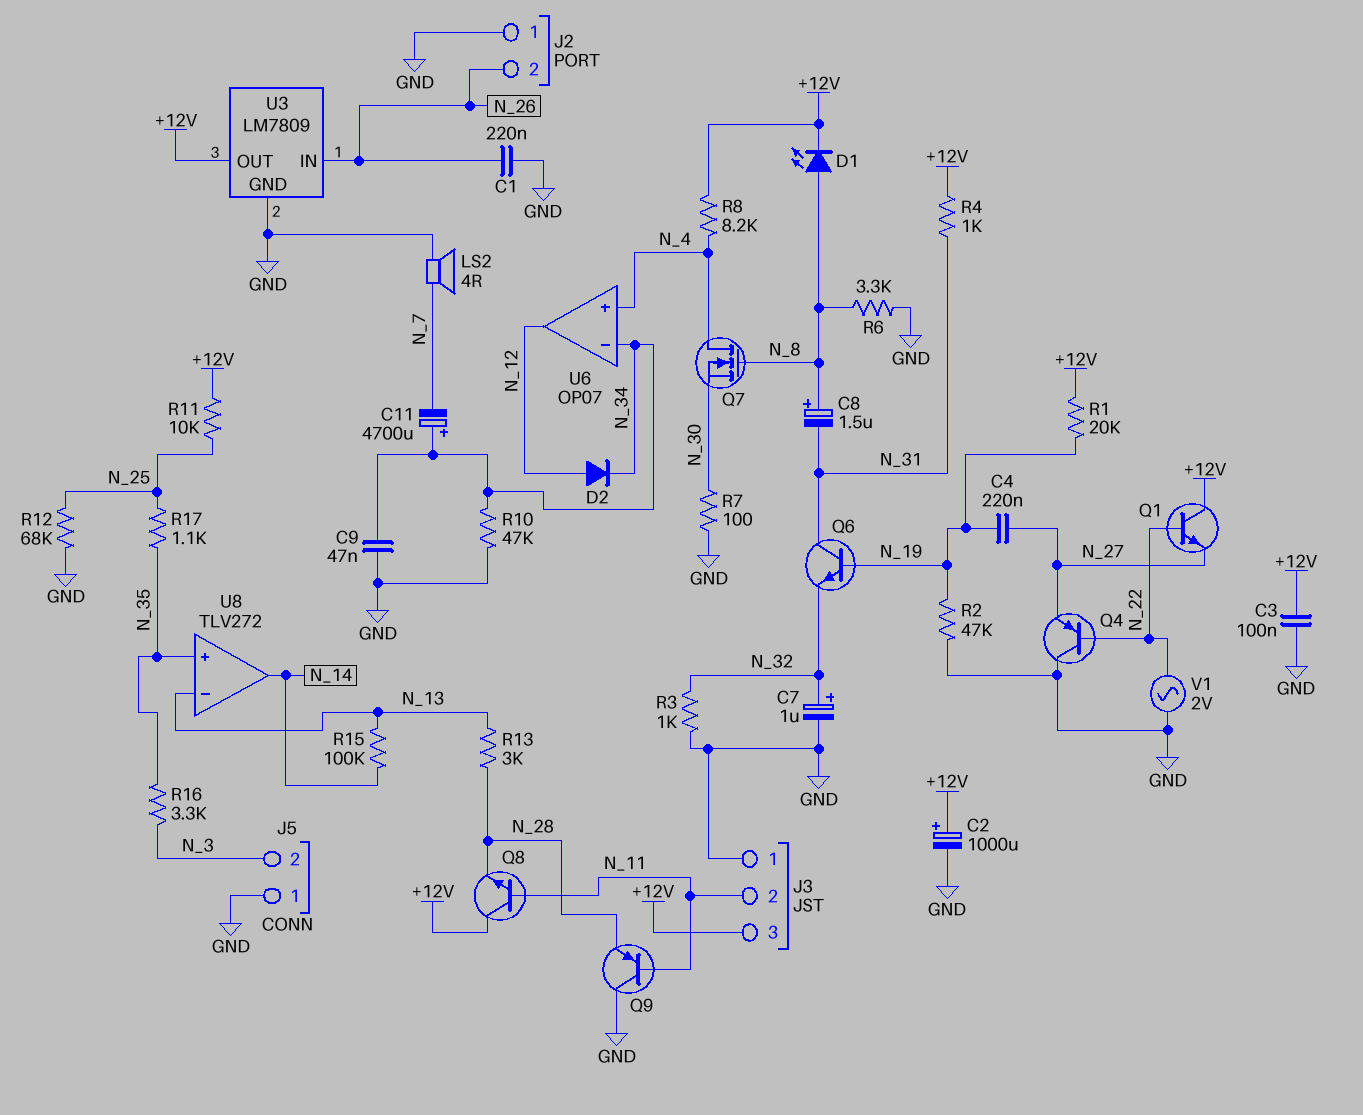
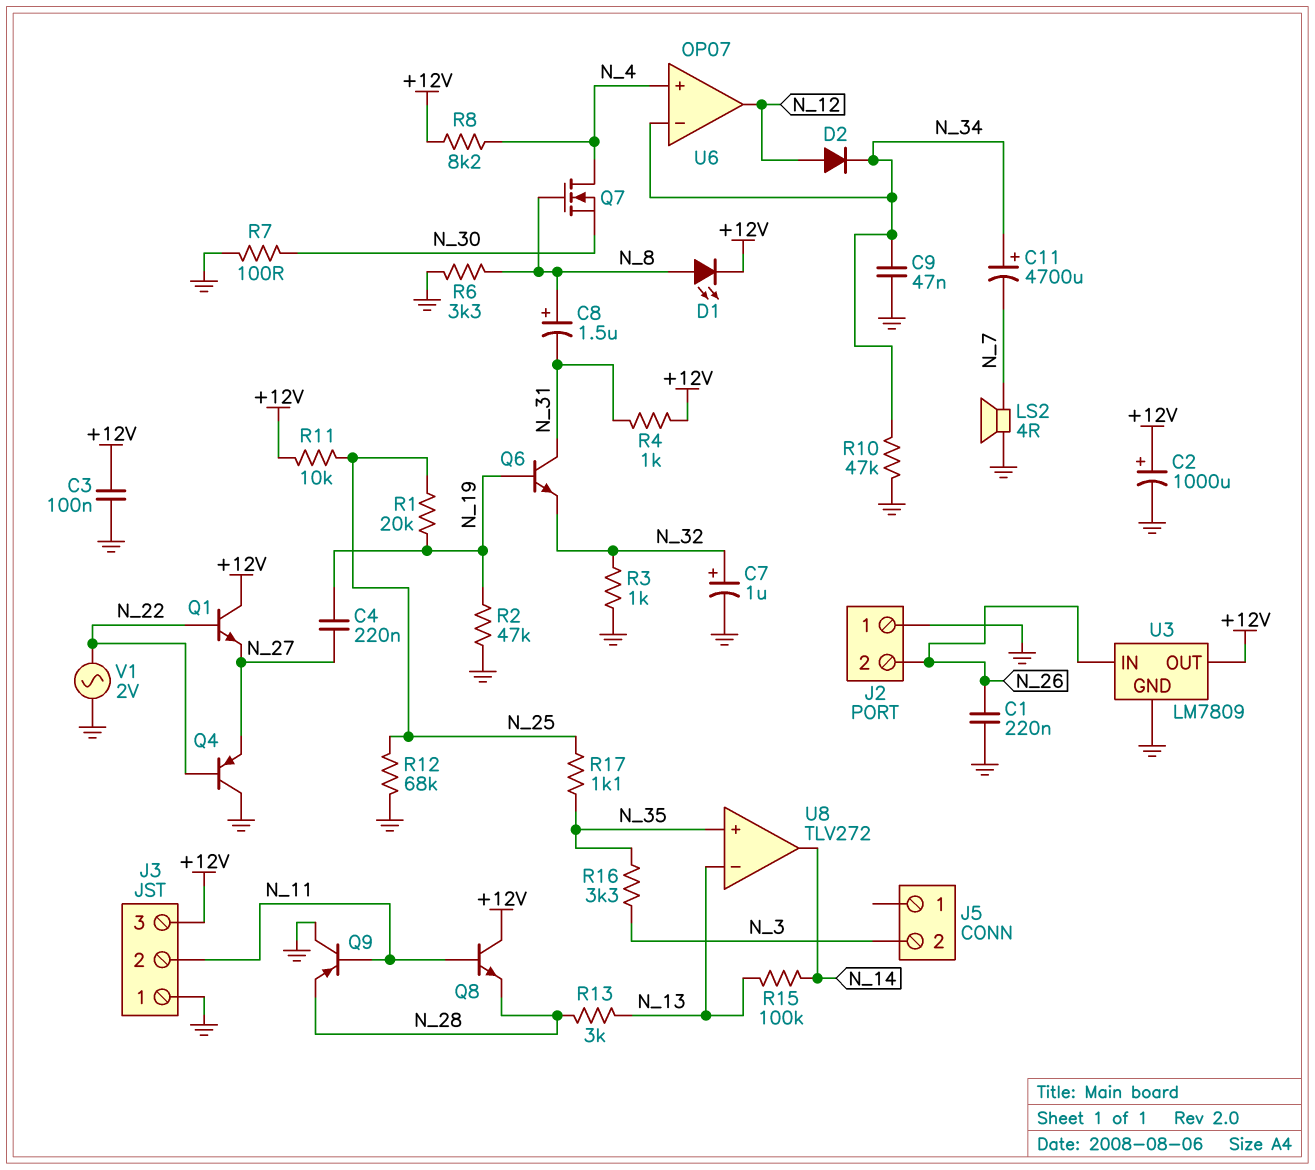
J5 pin 1: GND -> none
R1: 20k (+12V, N_19) -> 20k (N_19, N_25)

